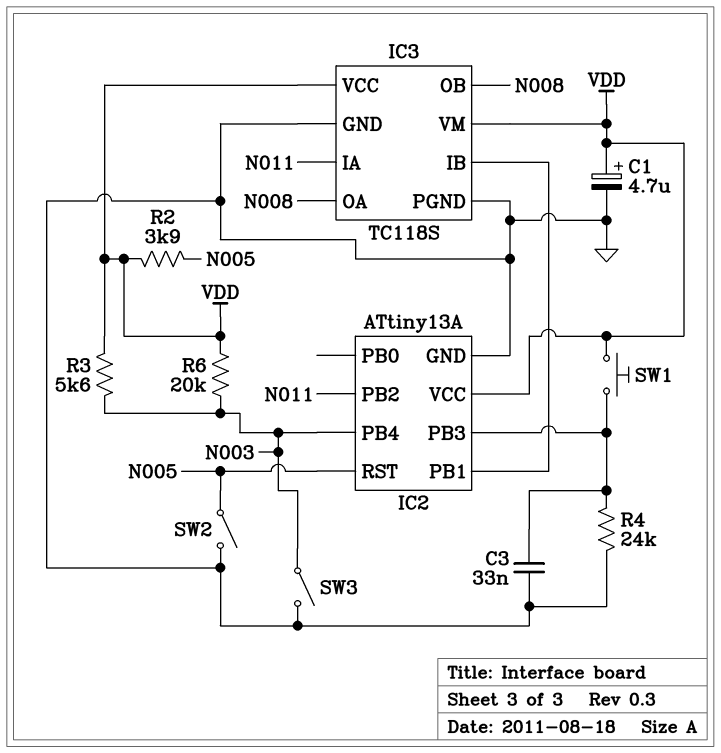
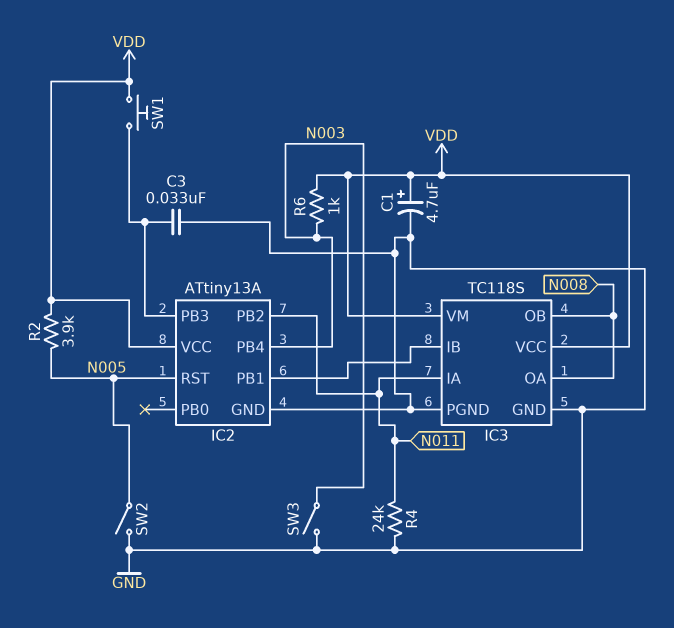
R3: 5.6k (N003, VDD) -> none
R4: 24k (GND, IC2/PB3) -> 24k (GND, N011)
R6: 20k (N003, VDD) -> 1k (N003, VDD)

